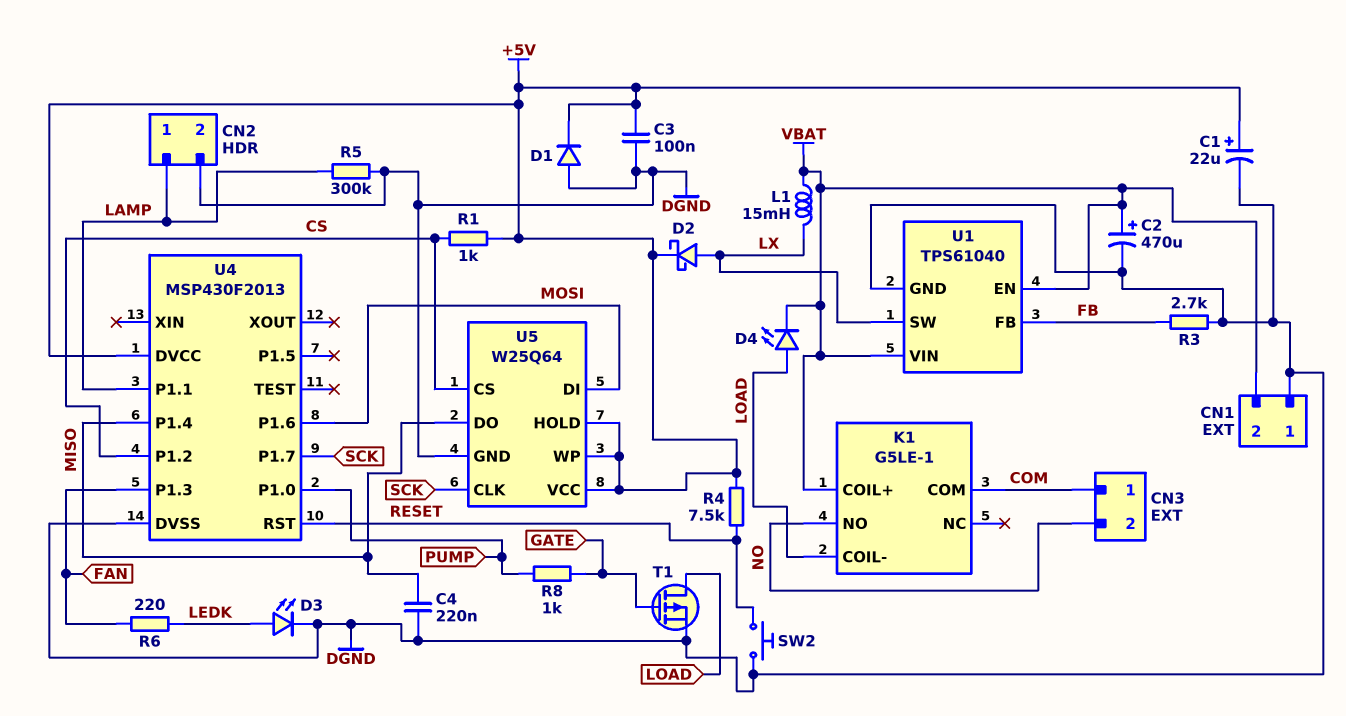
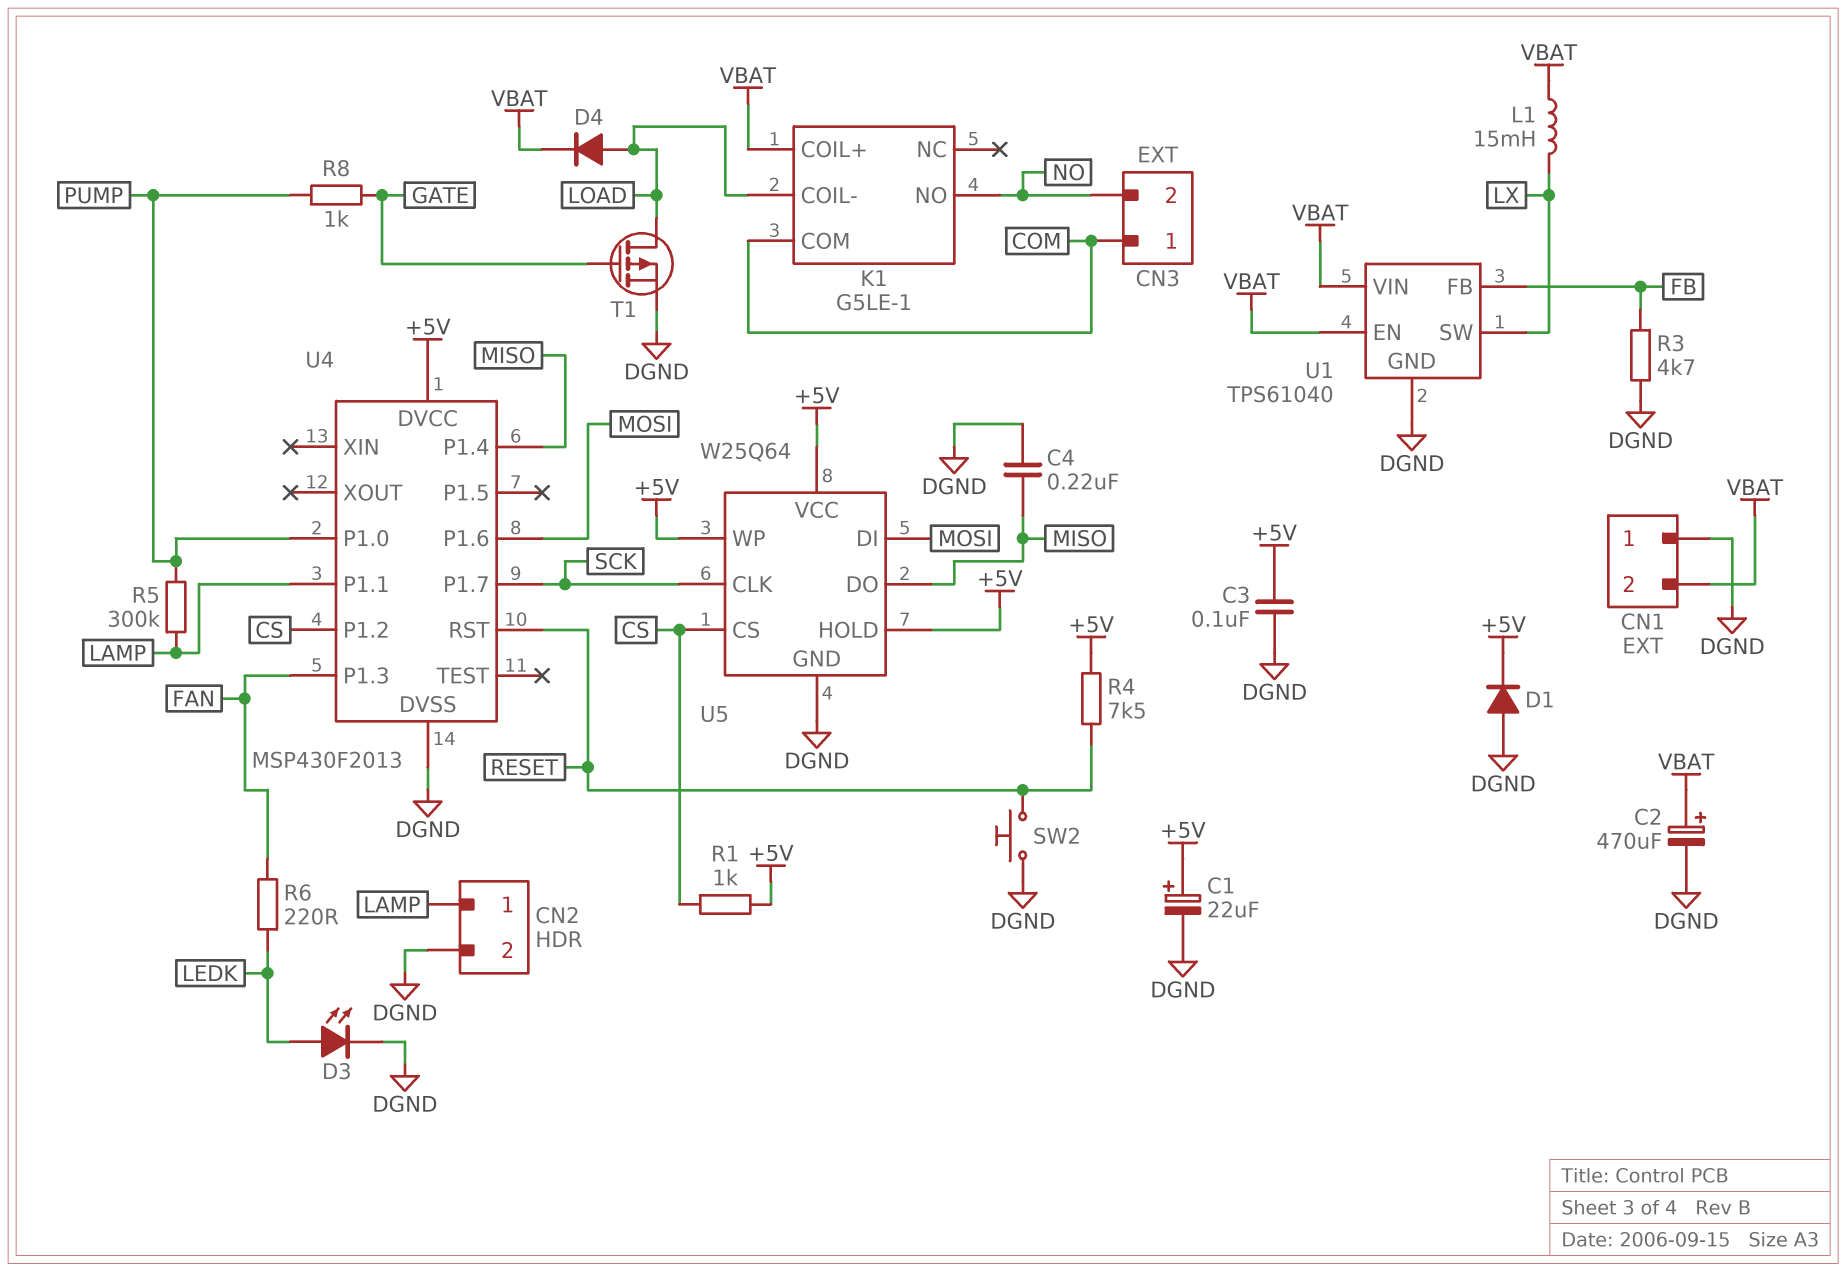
D2: schottky (A LX, K +5V) -> none
D4: LED (A LOAD, K VBAT) -> diode (A LOAD, K VBAT)
R3: 2.7k (DGND, FB) -> 4.7k (DGND, FB)
R5: 300k (DGND, LAMP) -> 300k (LAMP, PUMP)

